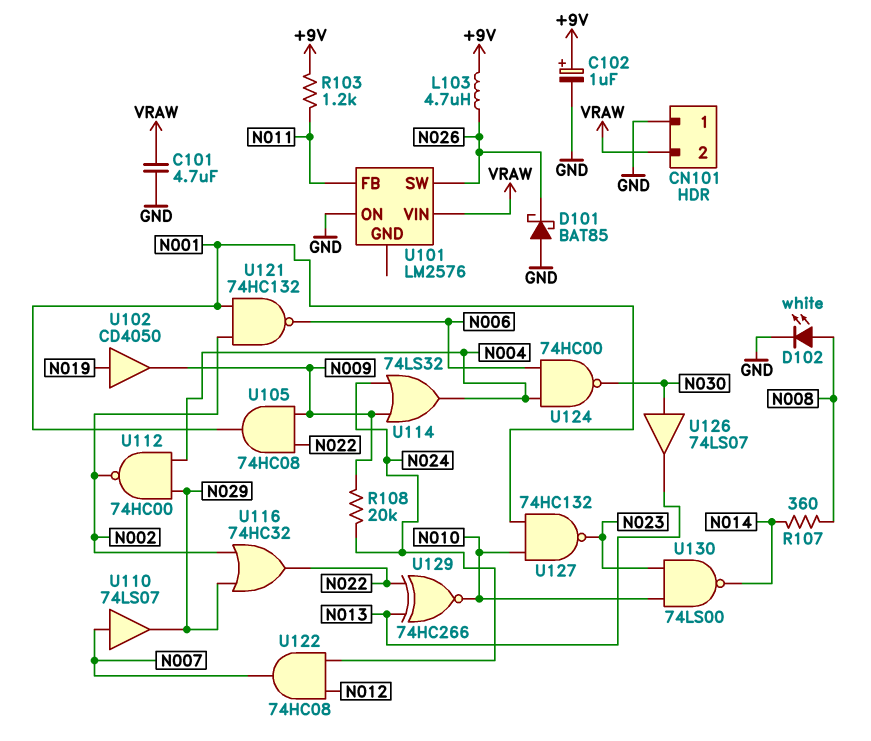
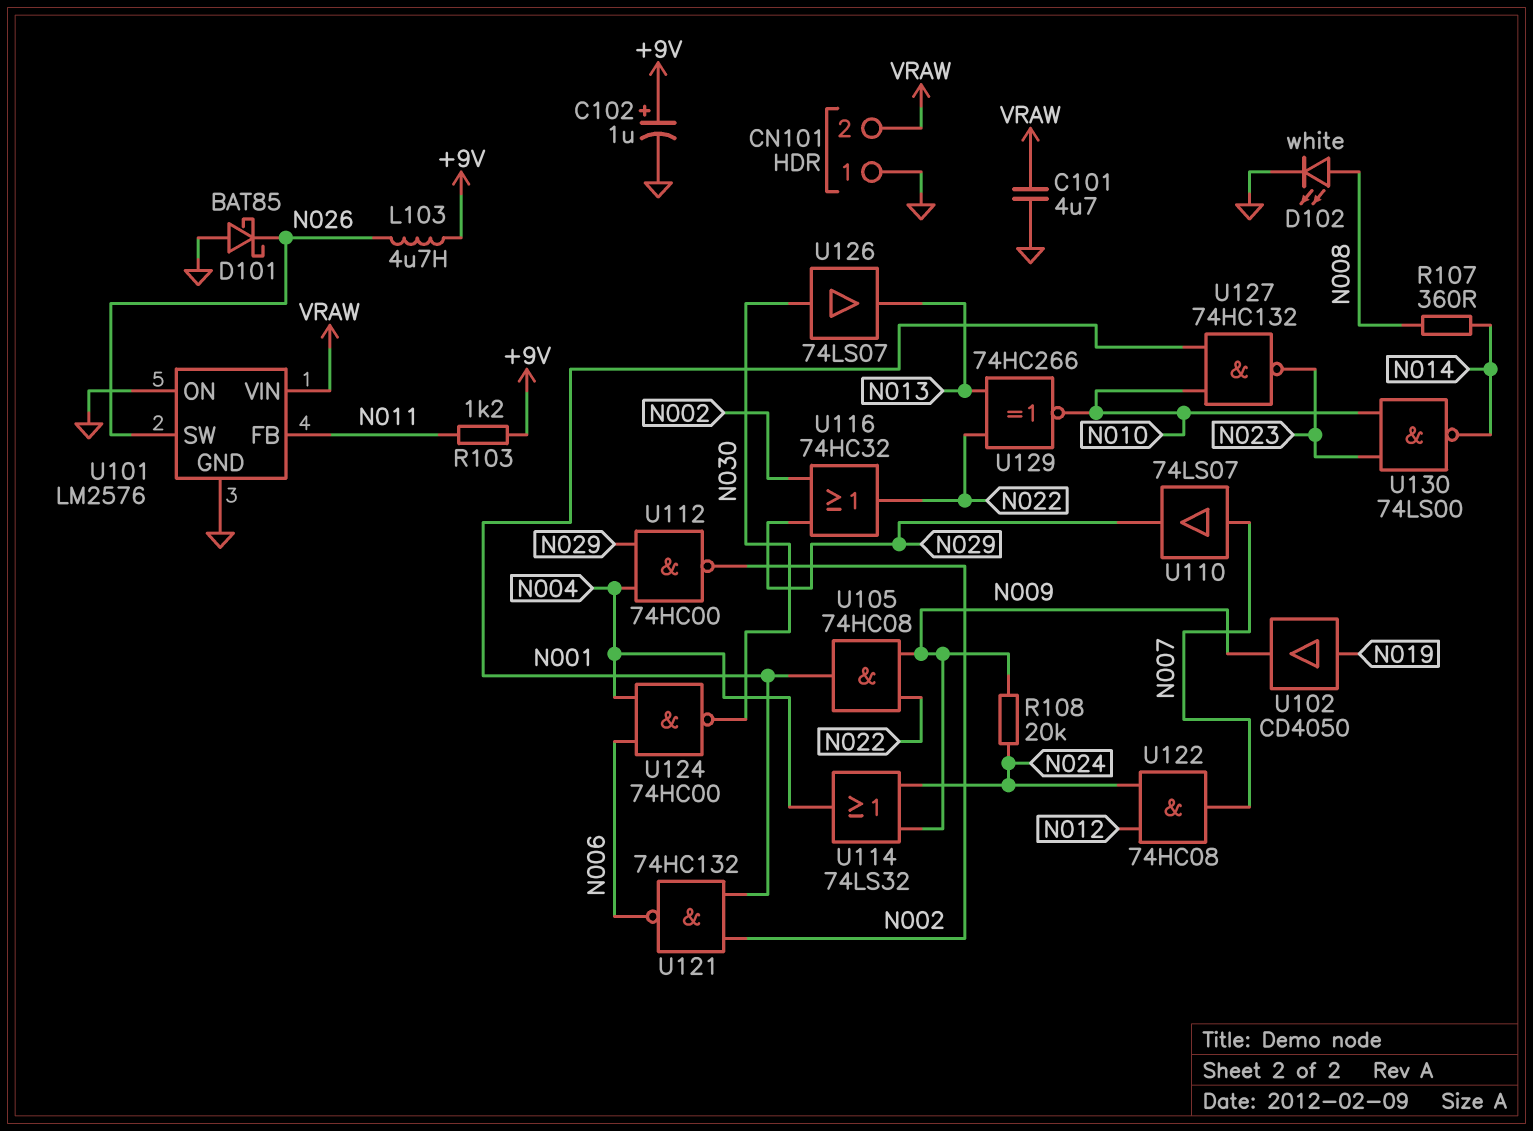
U101 pin GND: none -> GND

